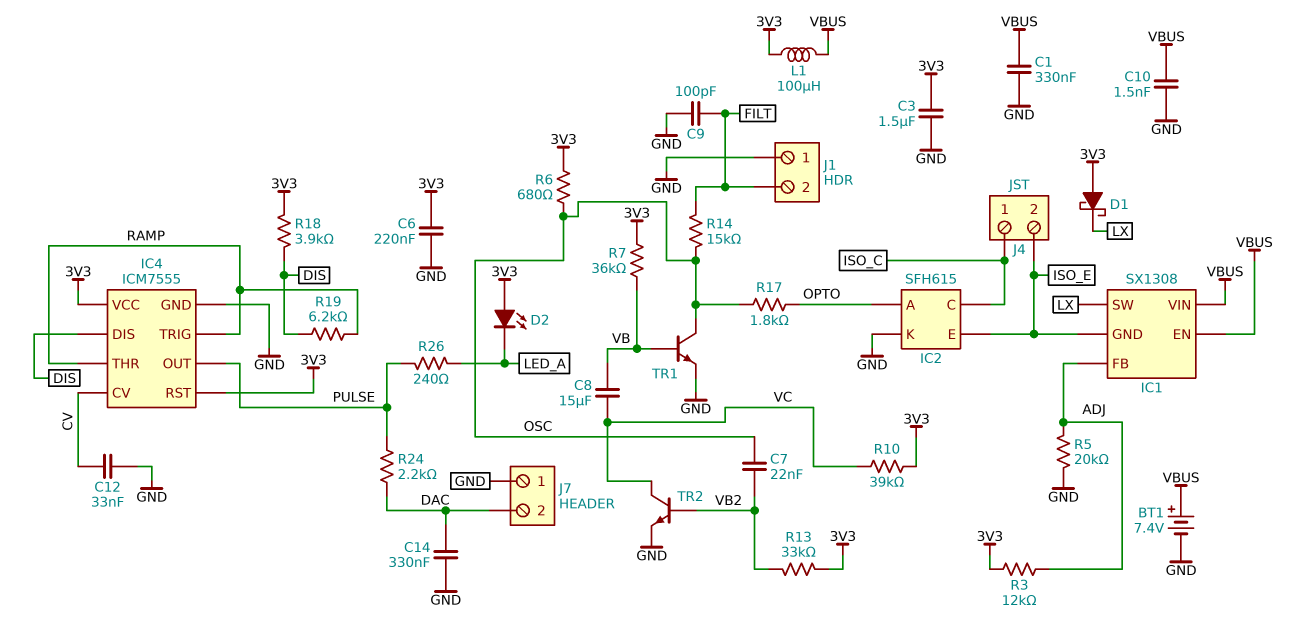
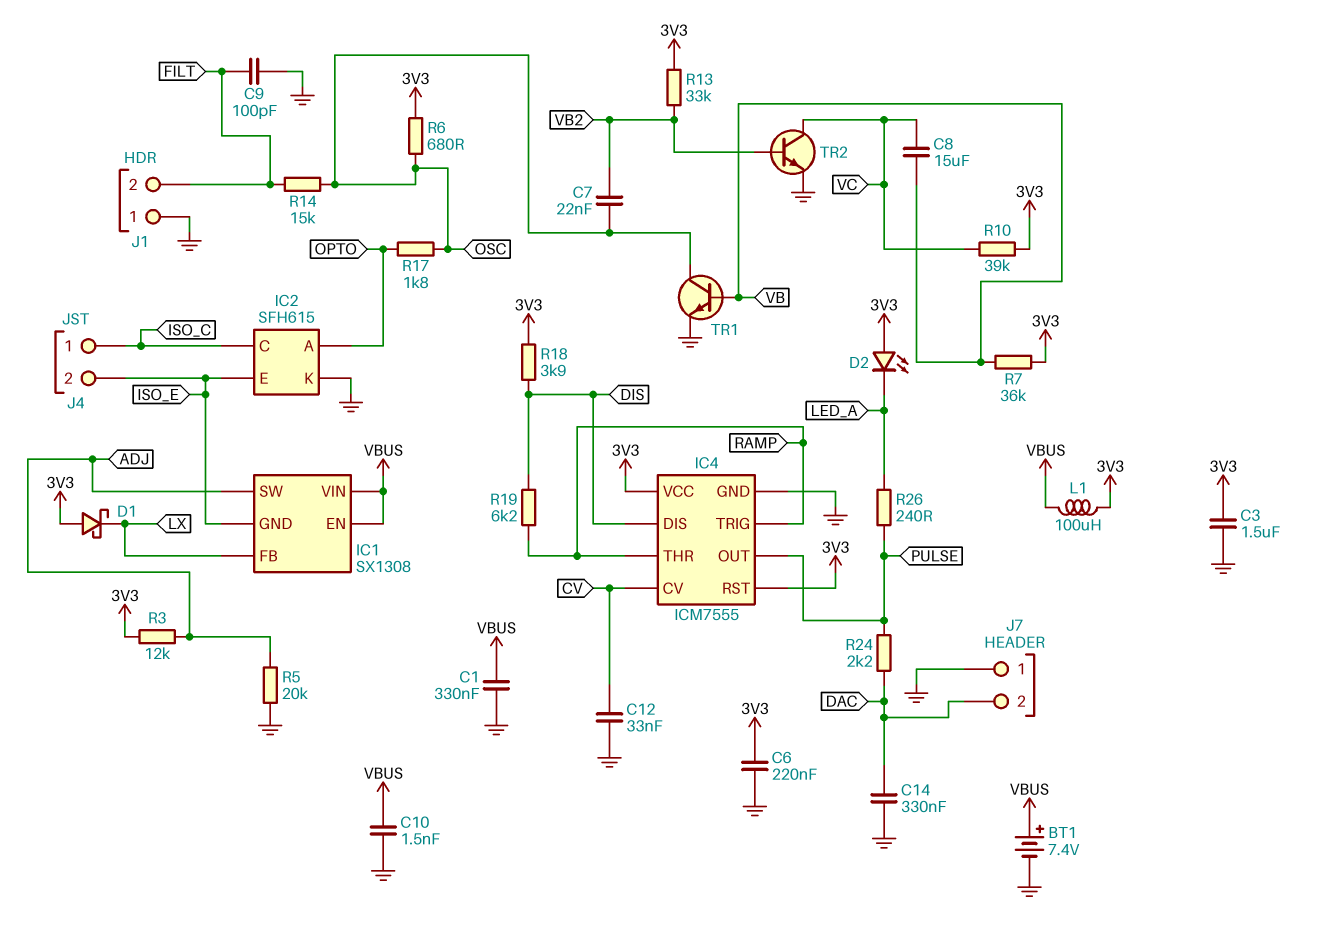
IC1 pin FB: ADJ -> LX
IC1 pin SW: LX -> ADJ

